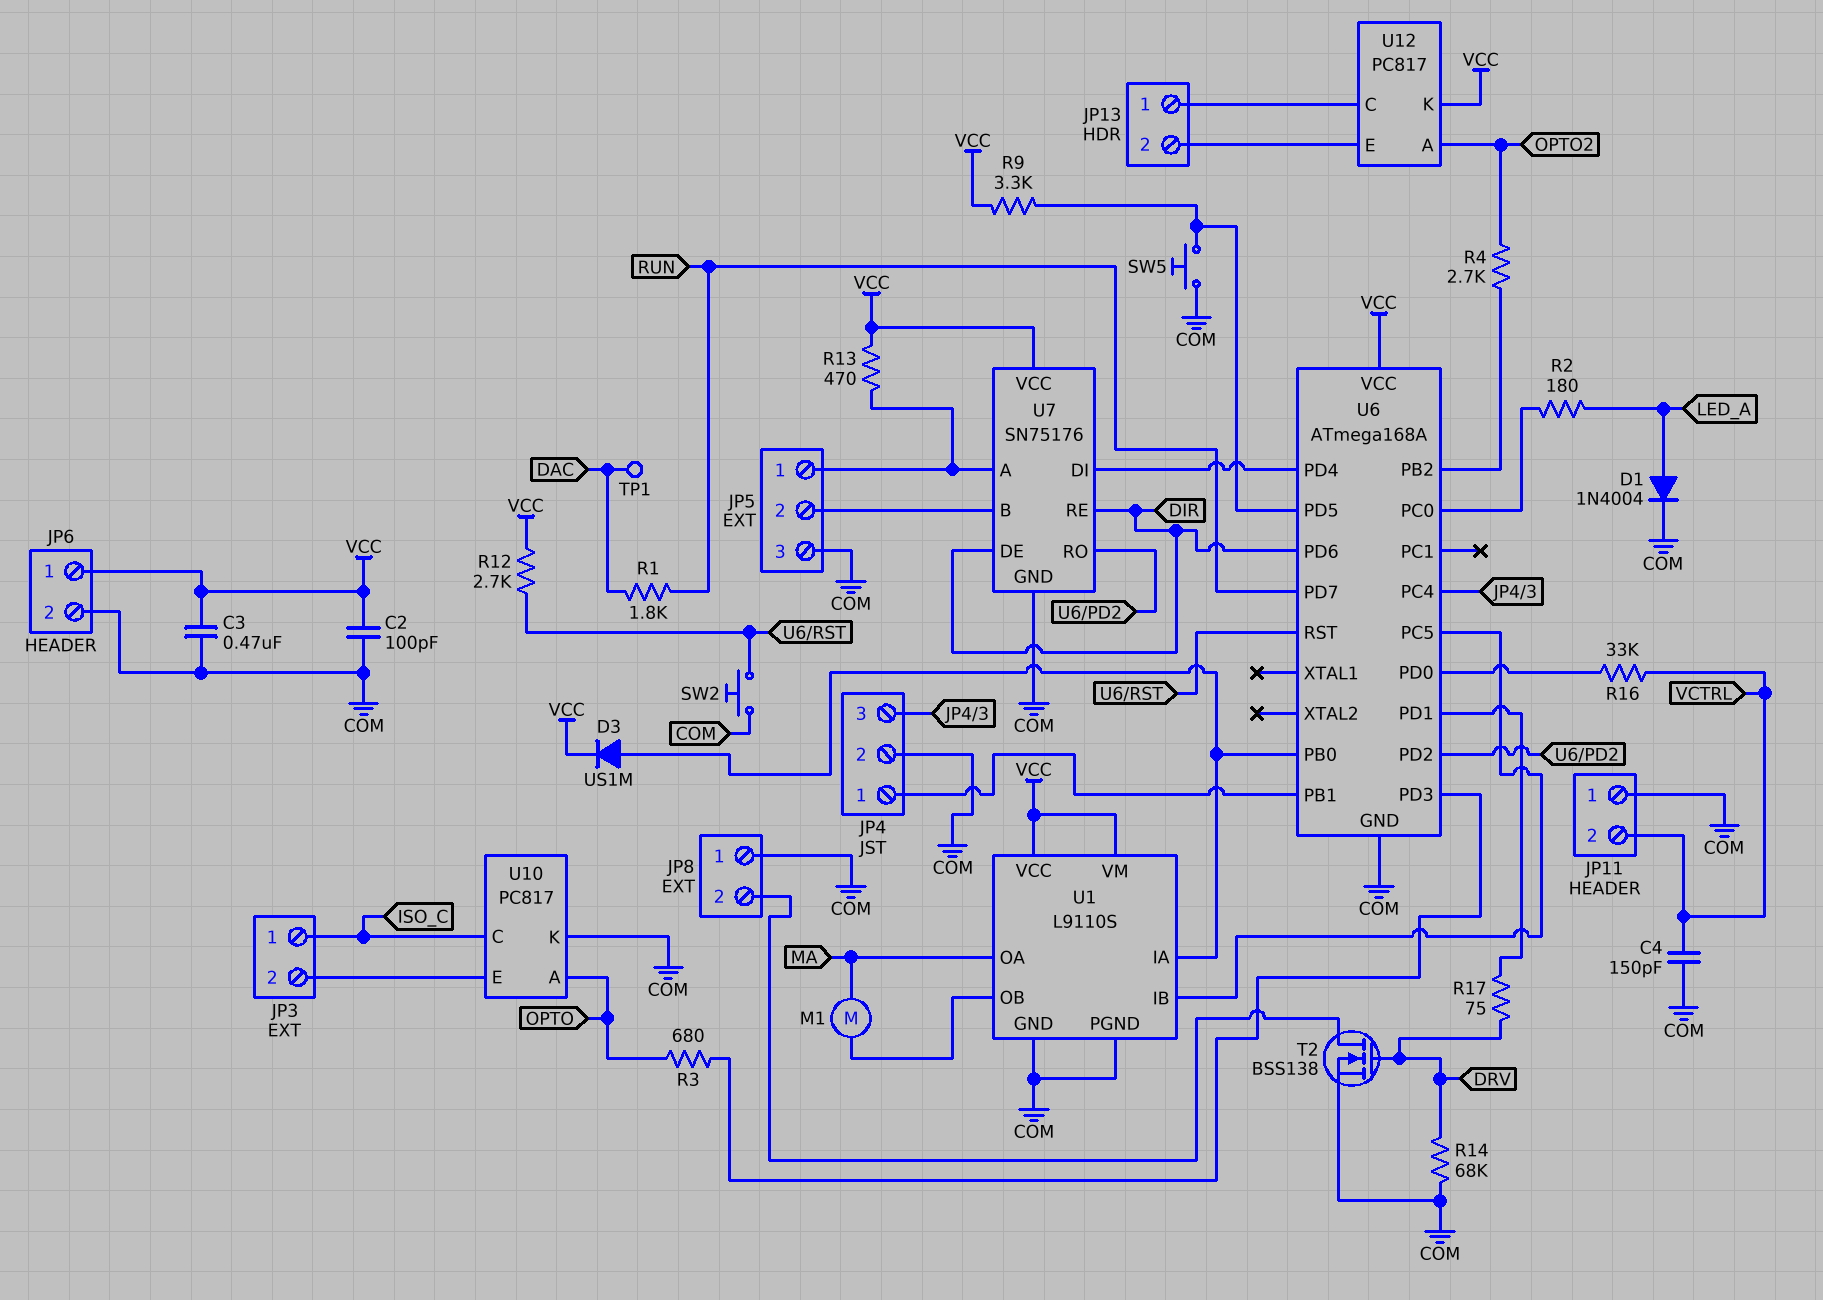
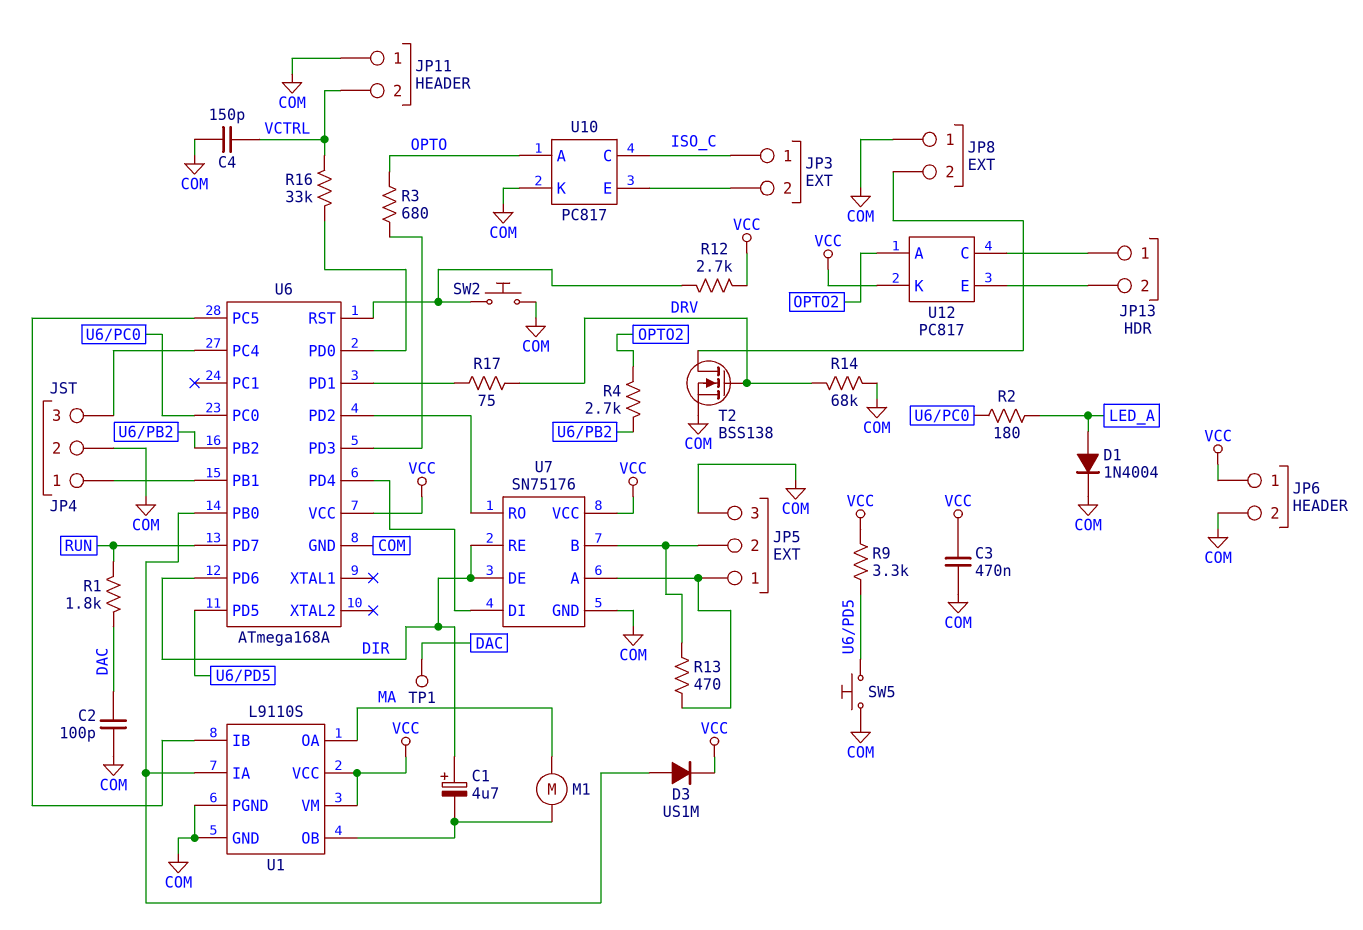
C1: none -> 4.7uF (plus DIR, minus U1/OB)
C2: 100pF (COM, VCC) -> 100pF (COM, DAC)
R13: 470 (JP5/1, VCC) -> 470 (JP5/1, JP5/2)

